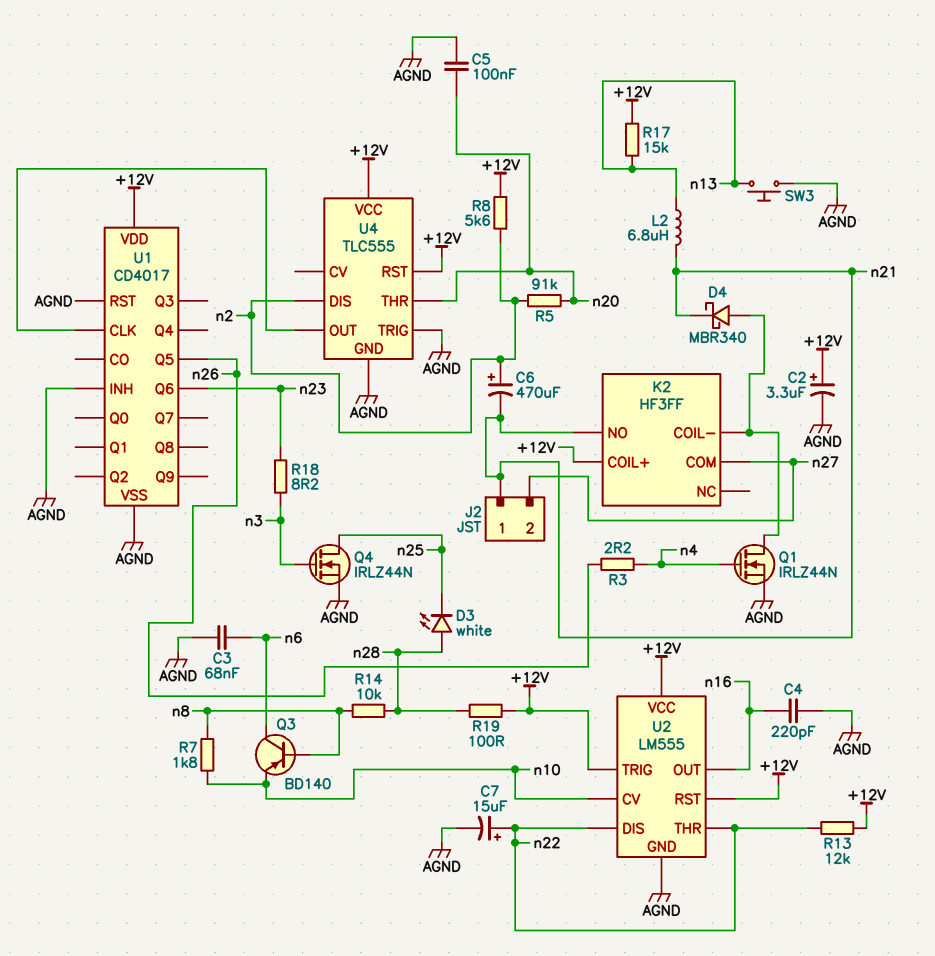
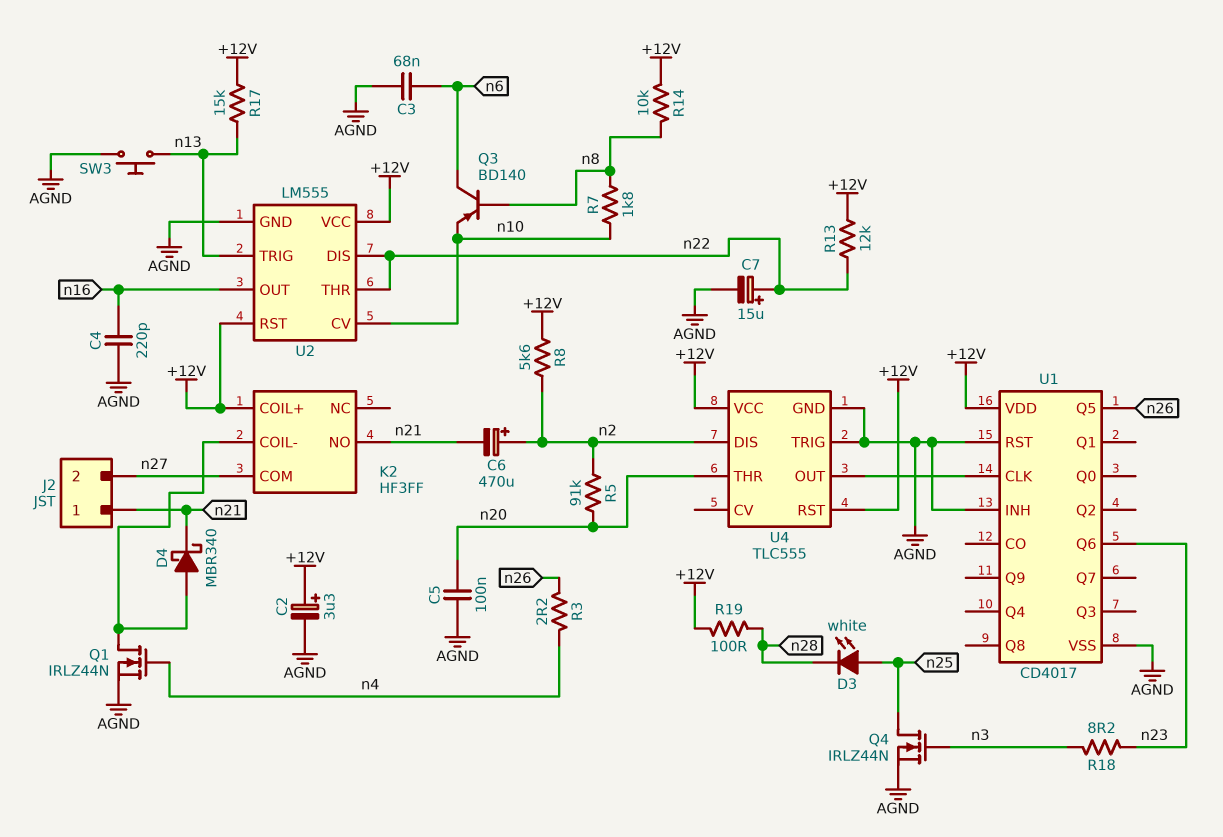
D3: LED white (A n28, K n25) -> LED white (A n25, K n28)
L2: 6.8uH (n13, n21) -> none
R14: 10k (n8, n28) -> 10k (+12V, n8)
U2 pin TRIG: +12V -> n13

